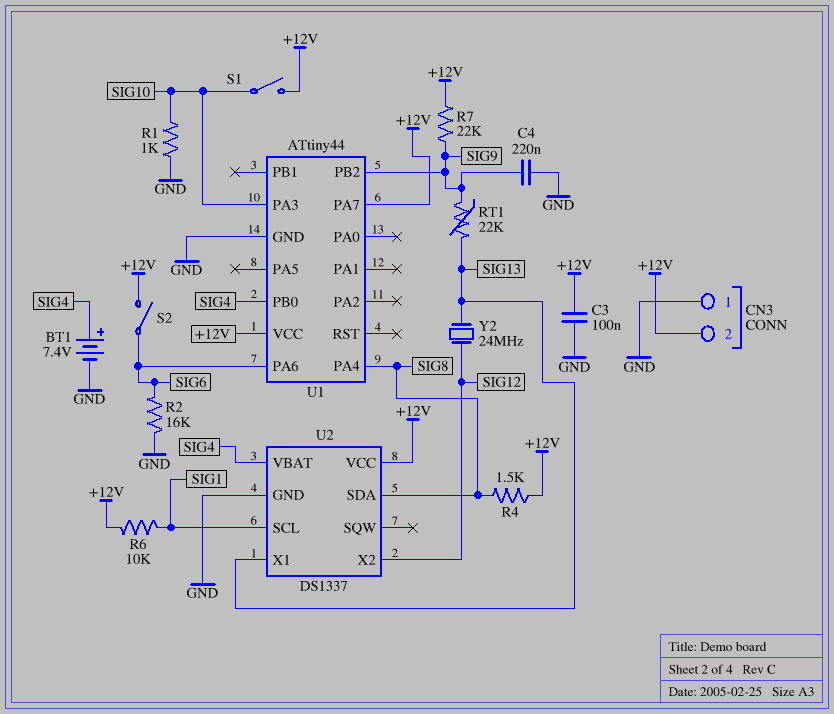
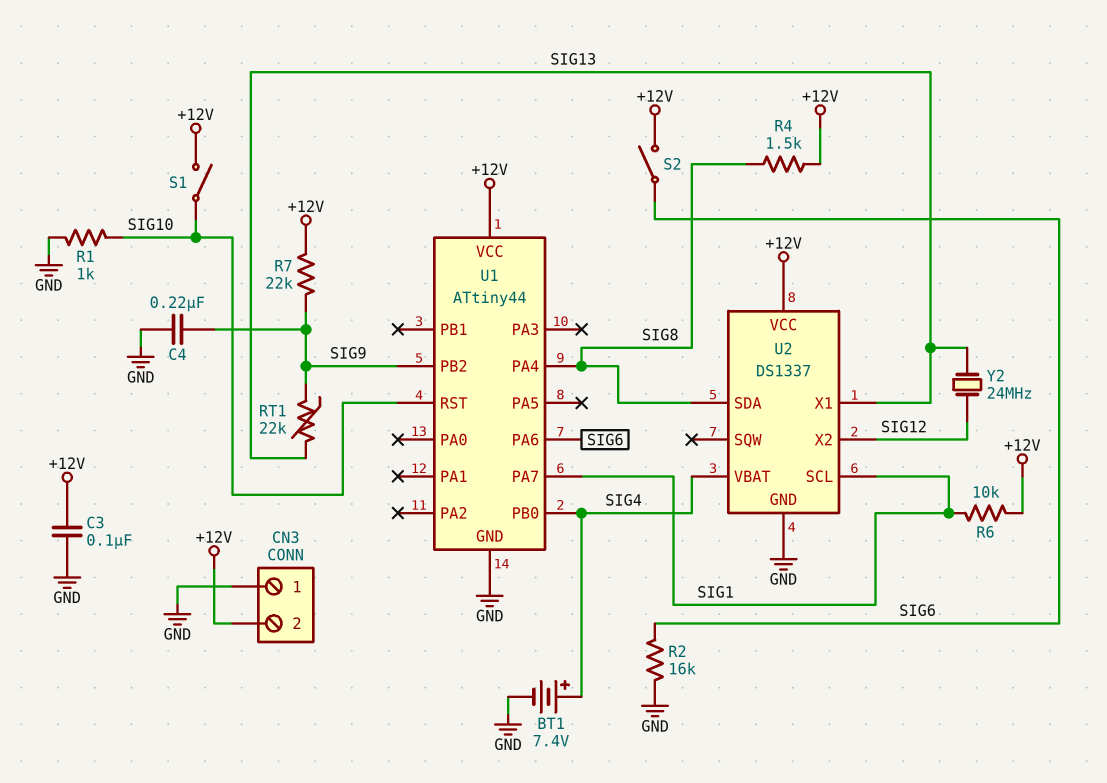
U1 pin PA3: SIG10 -> none
U1 pin PA7: +12V -> SIG1
U1 pin RST: none -> SIG10

